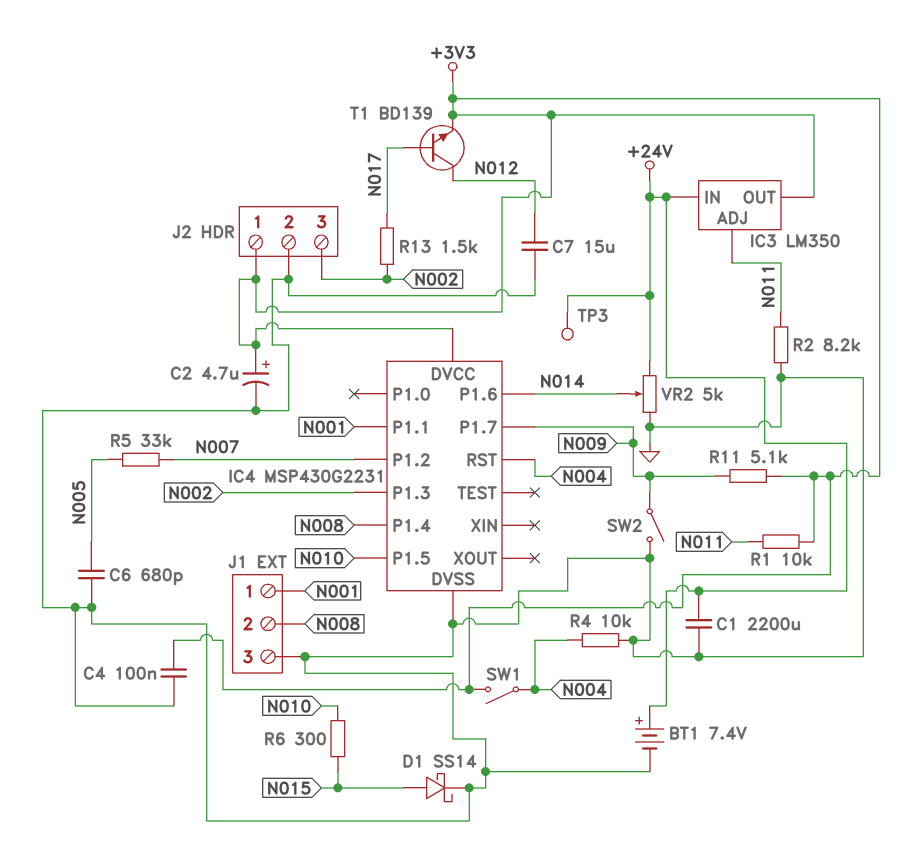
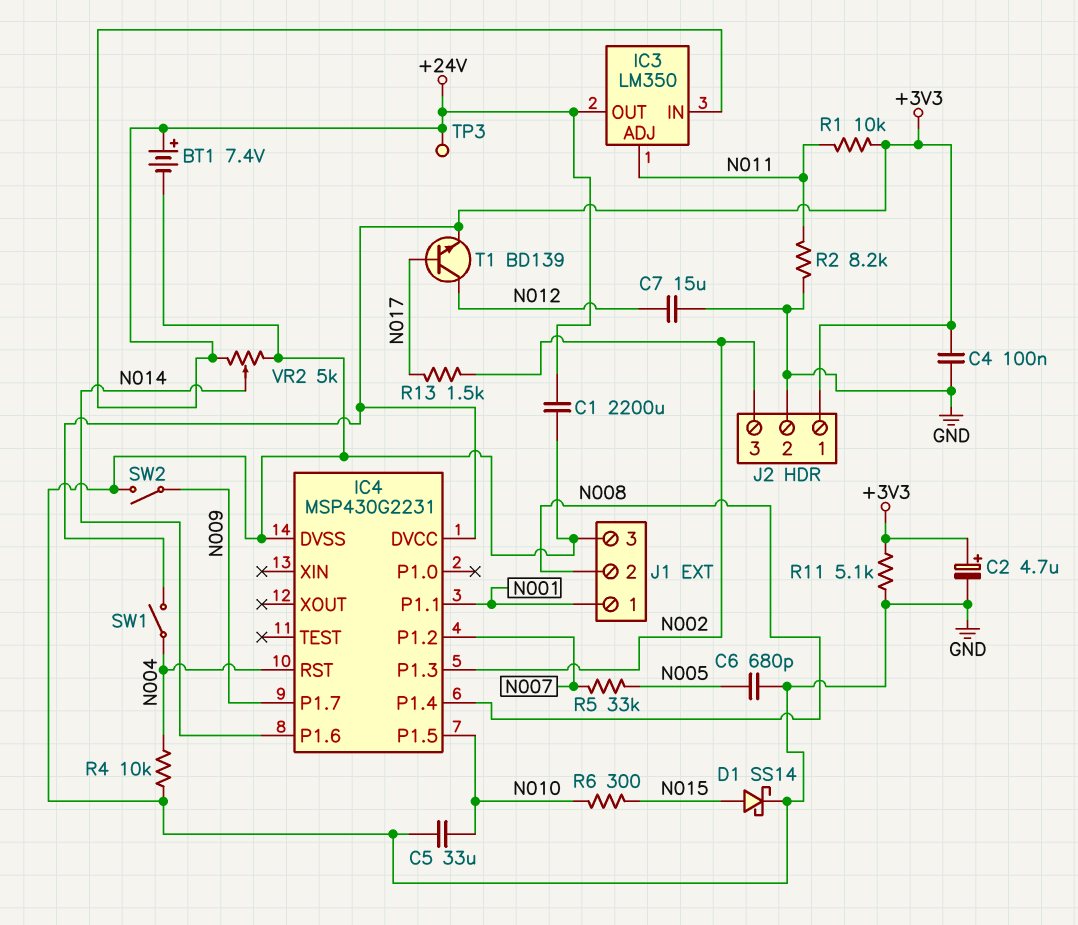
C5: none -> 33uF (GND, N010)
IC3 pin OUT: +3V3 -> +24V
R11: 5.1k (+3V3, N009) -> 5.1k (+3V3, GND)

